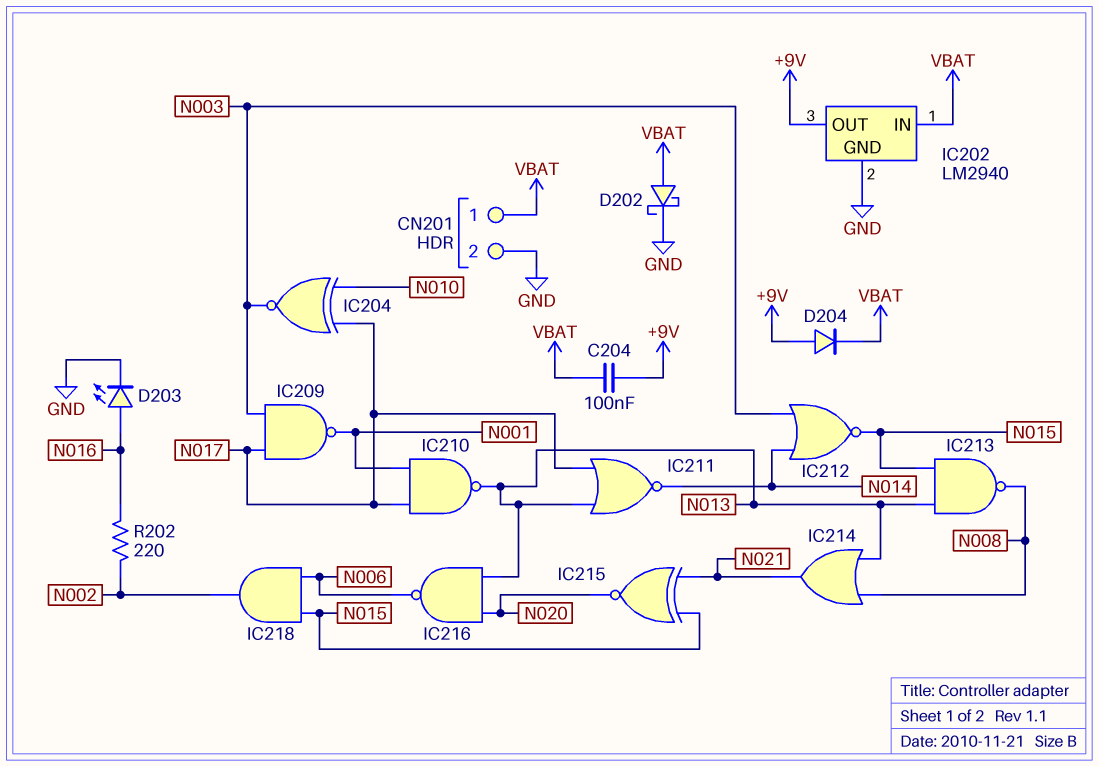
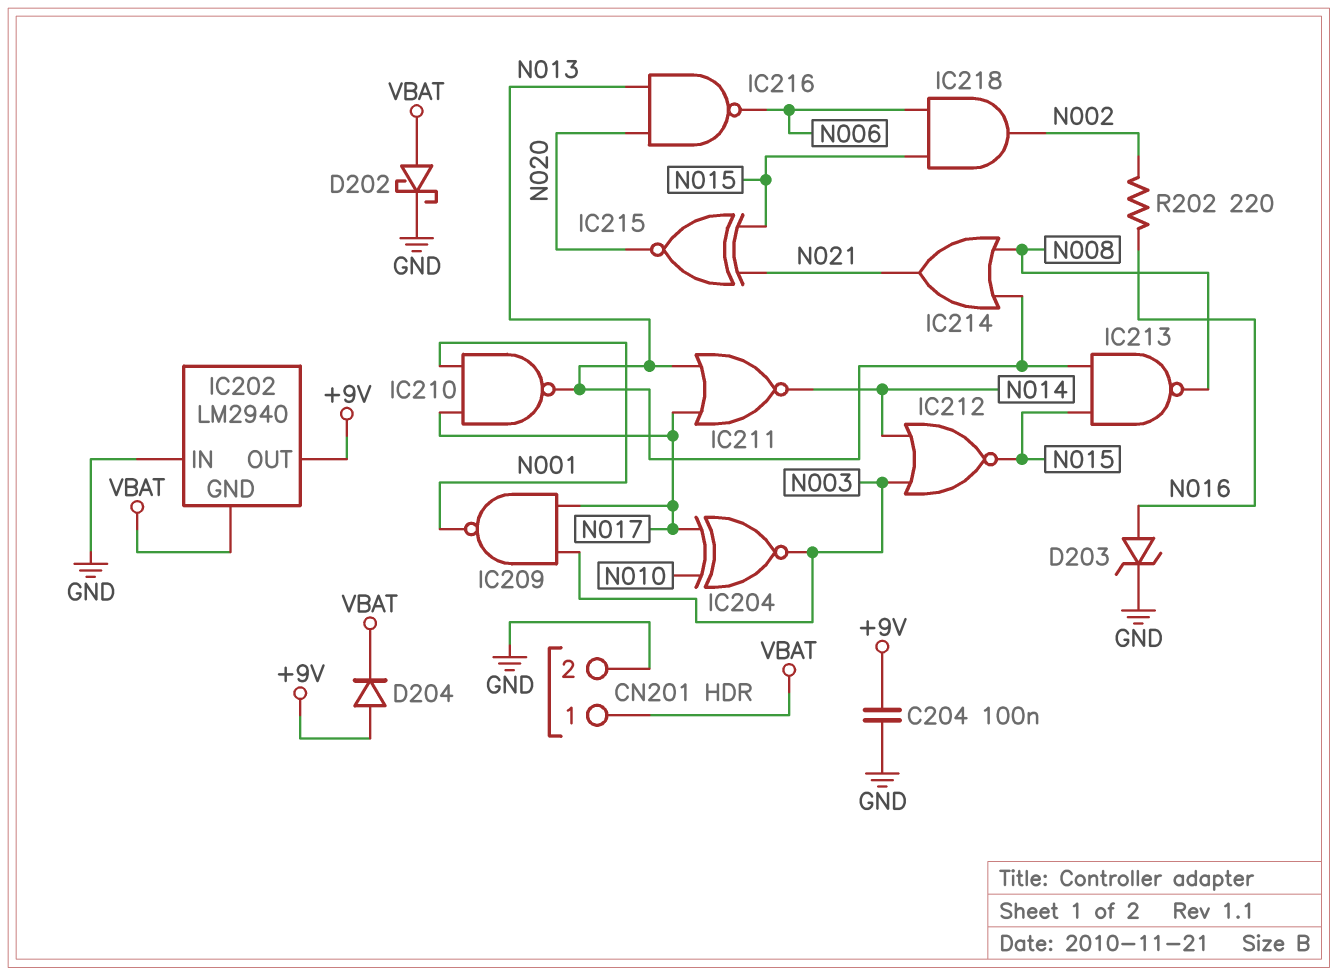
C204: 100nF (+9V, VBAT) -> 100nF (+9V, GND)
D203: LED (A N016, K GND) -> zener (A N016, K GND)
IC202 pin GND: GND -> VBAT
IC202 pin IN: VBAT -> GND

